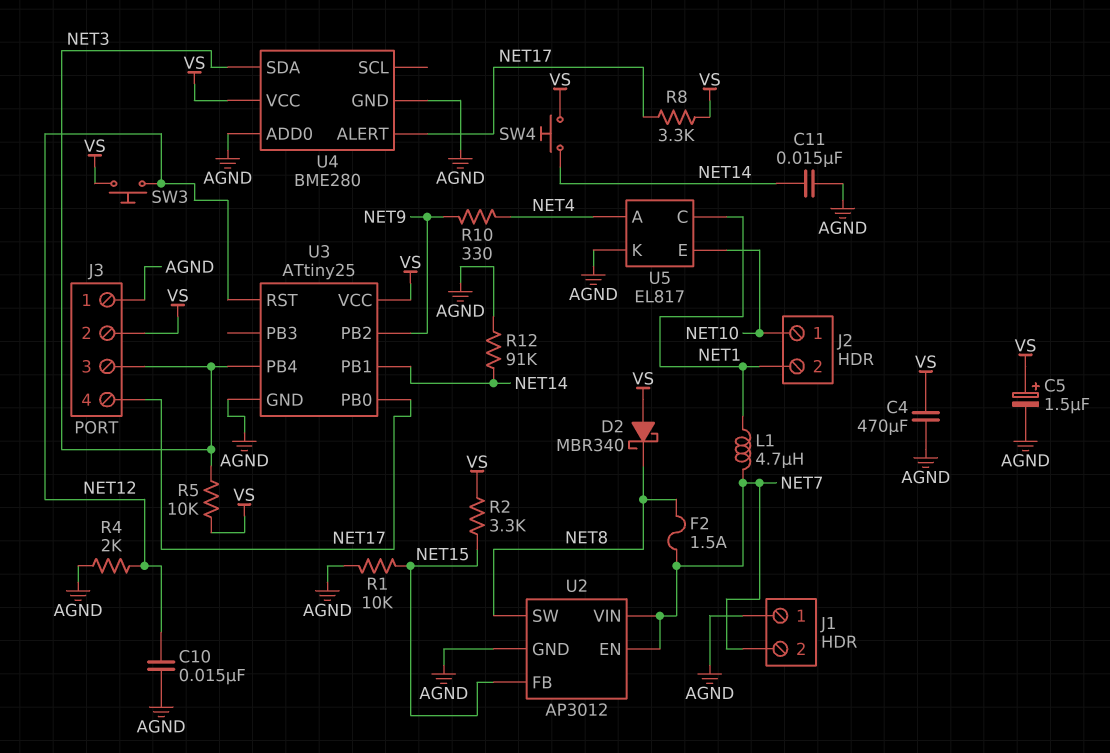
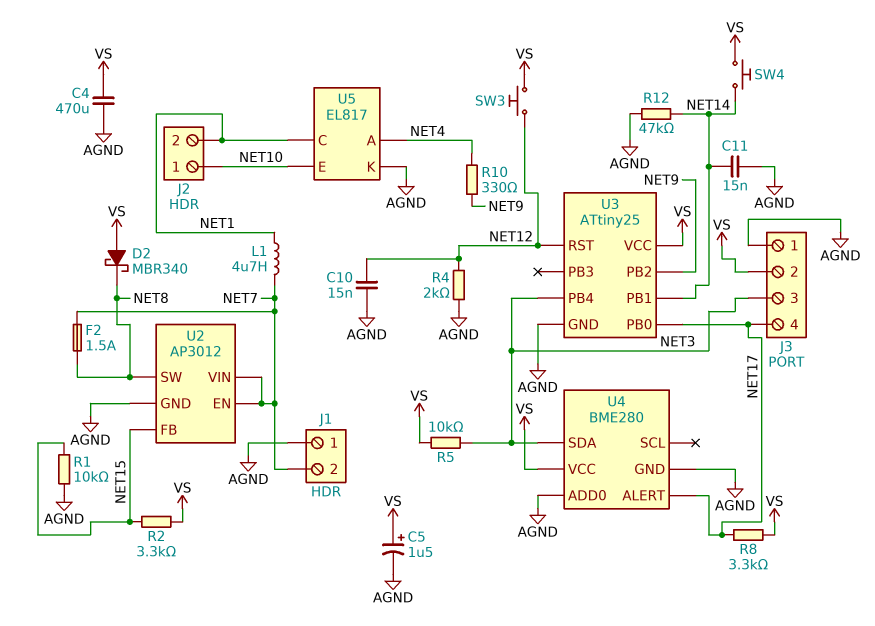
R12: 91k (AGND, NET14) -> 47k (AGND, NET14)

